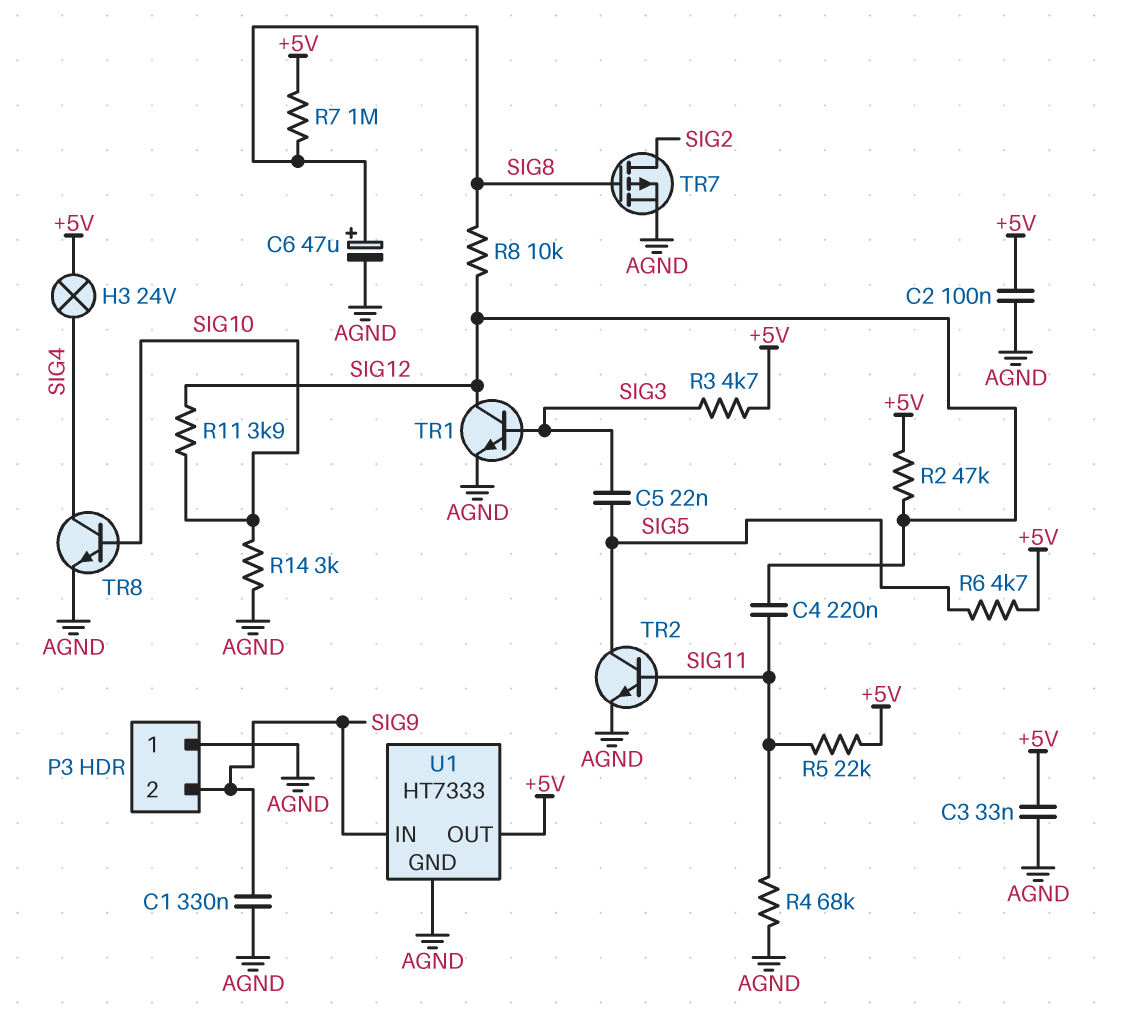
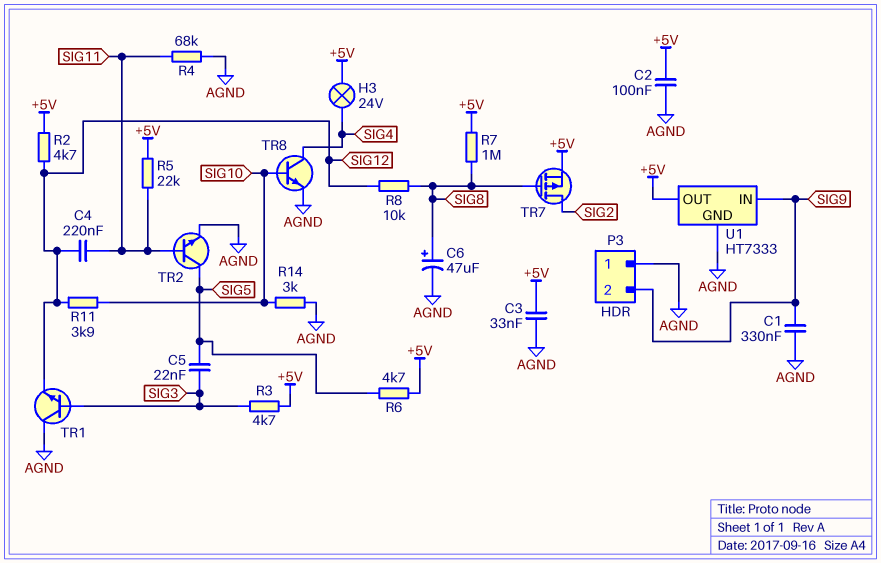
R2: 47k (+5V, SIG12) -> 4.7k (+5V, SIG12)
TR1: NPN (B SIG3, C SIG12, E AGND) -> NPN (B SIG3, C AGND, E SIG12)
TR7: PMOS (G SIG8, D SIG2, S AGND) -> PMOS (G SIG8, D SIG2, S +5V)

